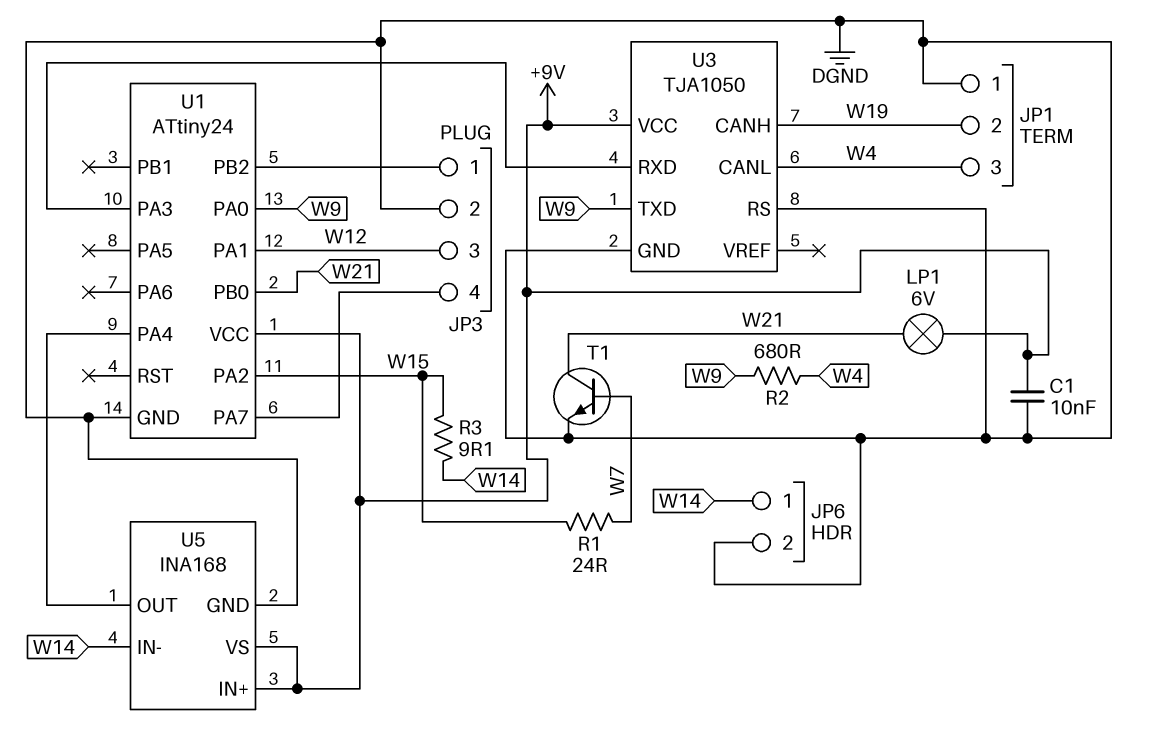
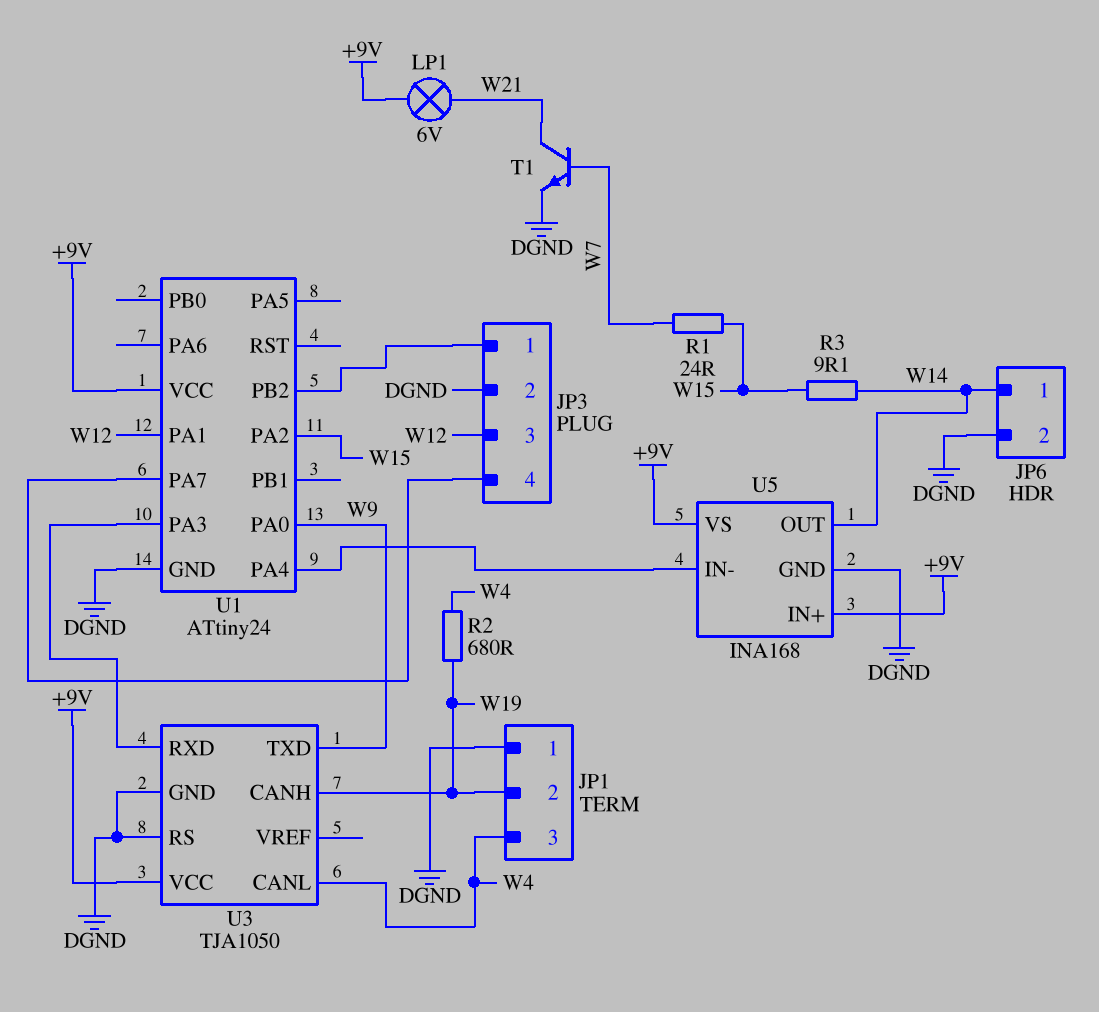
C1: 10nF (+9V, DGND) -> none
R2: 680 (W4, W9) -> 680 (W4, W19)
U1 pin PB0: W21 -> none
U5 pin IN-: W14 -> U1/PA4
U5 pin OUT: U1/PA4 -> W14

